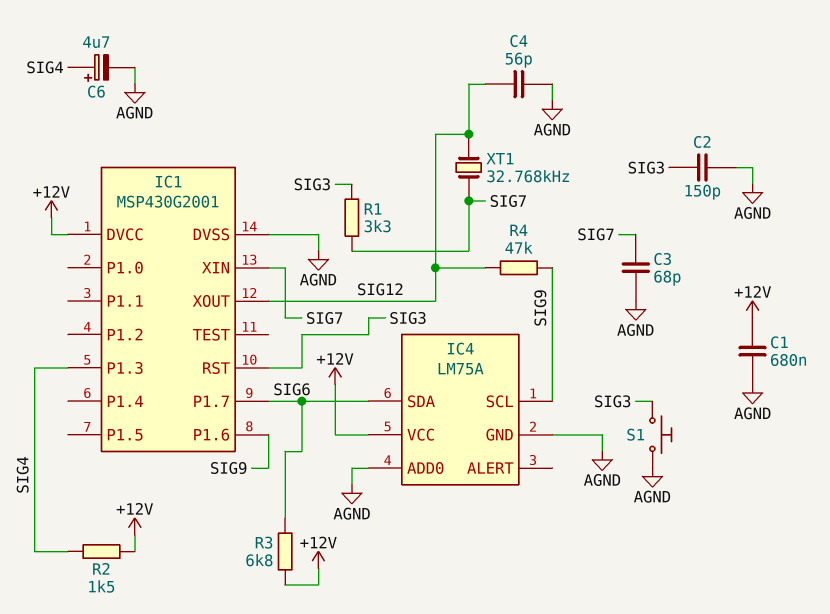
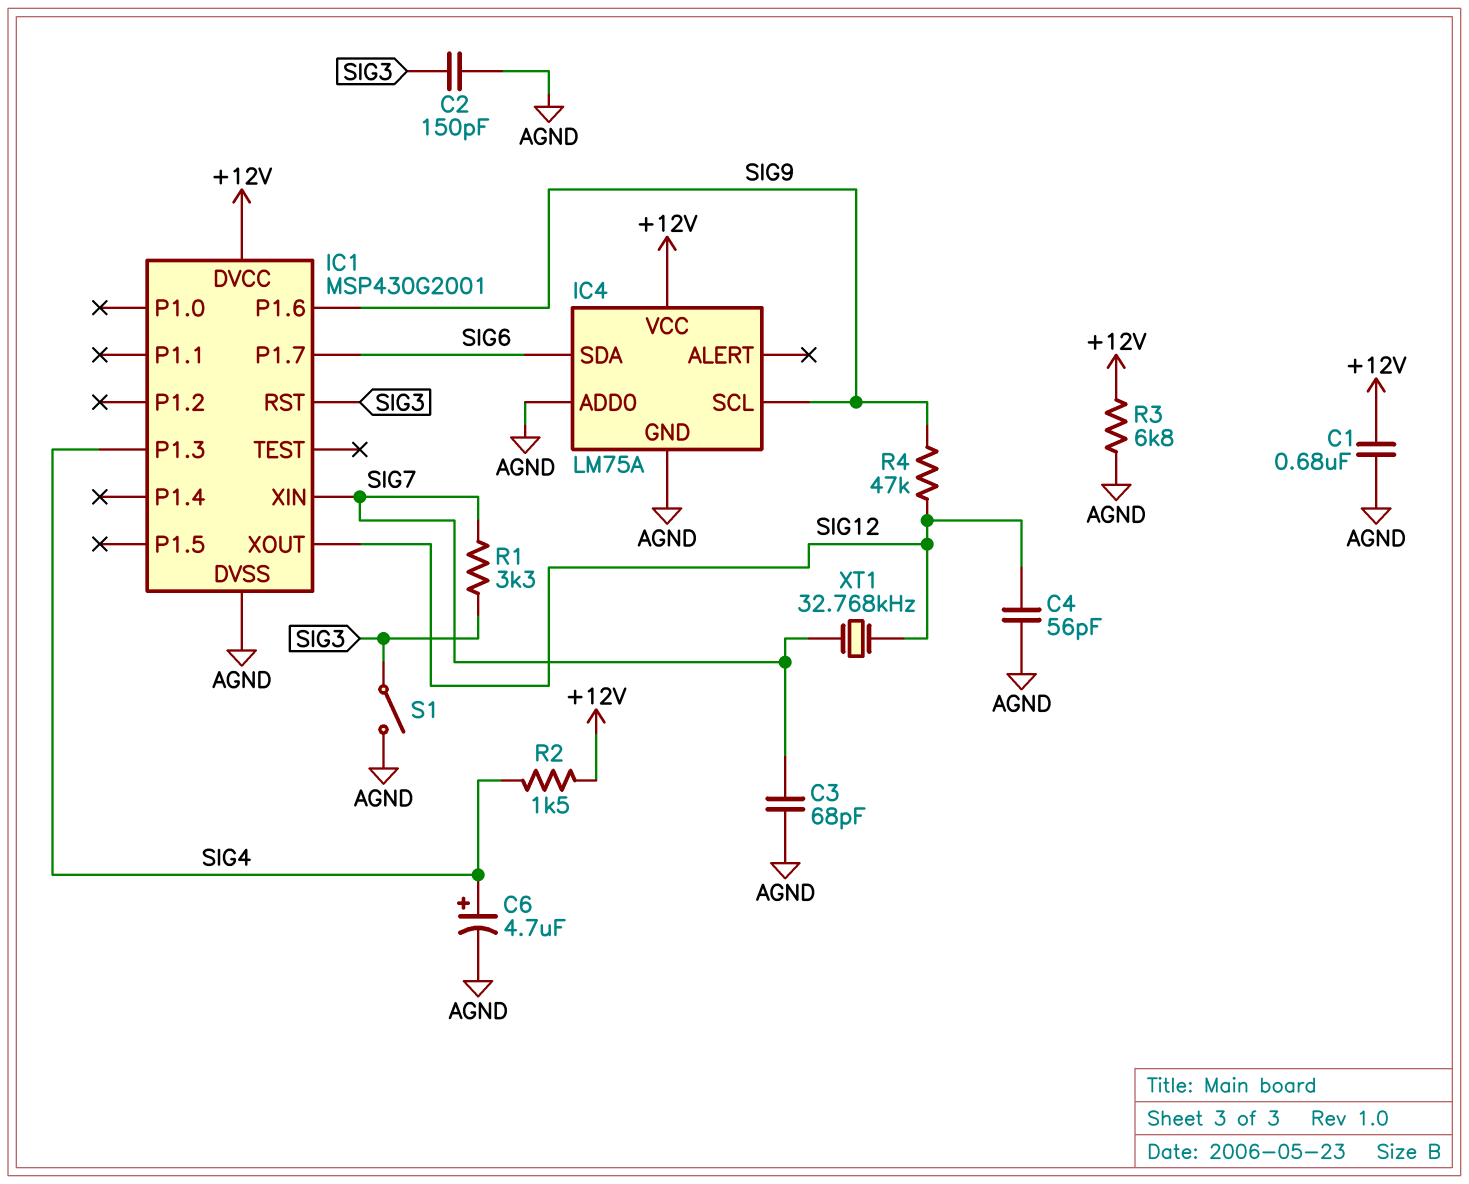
R3: 6.8k (+12V, SIG6) -> 6.8k (+12V, AGND)
S1: button (AGND, SIG3) -> switch (AGND, SIG3)

